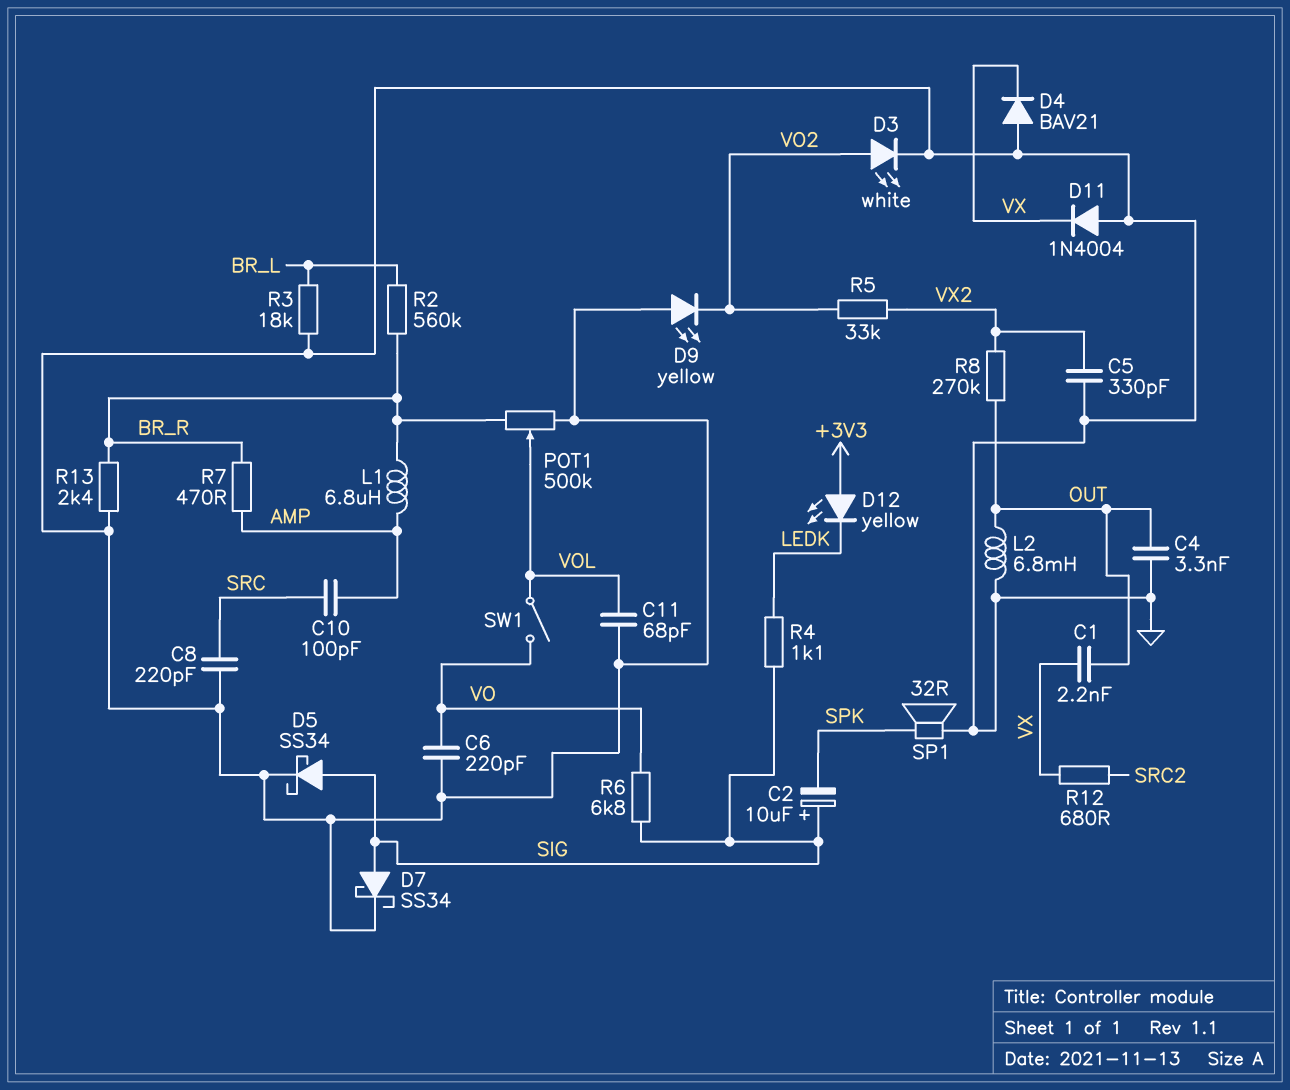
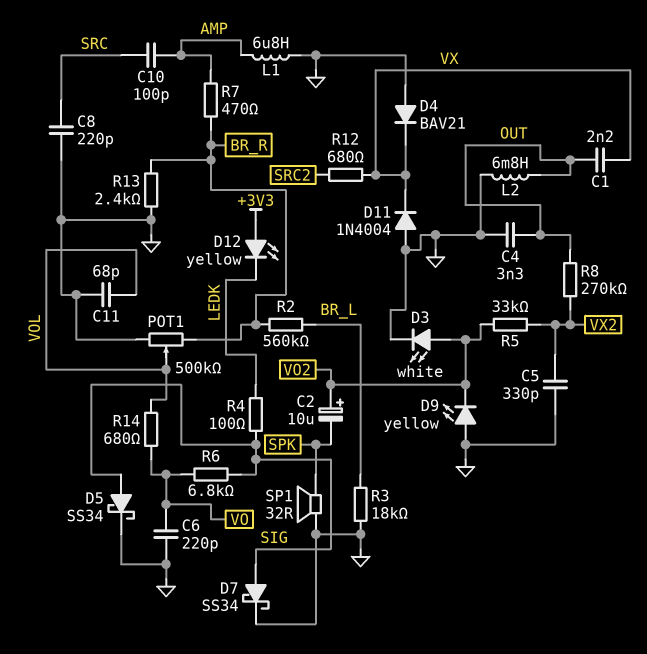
C2: 10uF (plus SIG, minus SPK) -> 10uF (plus VO2, minus SPK)
L1: 6.8uH (AMP, BR_R) -> 6.8uH (AMP, GND)
R4: 1.1k (LEDK, SIG) -> 100 (LEDK, SIG)
R14: none -> 680 (VO, VOL)
SW1: switch (VO, VOL) -> none

